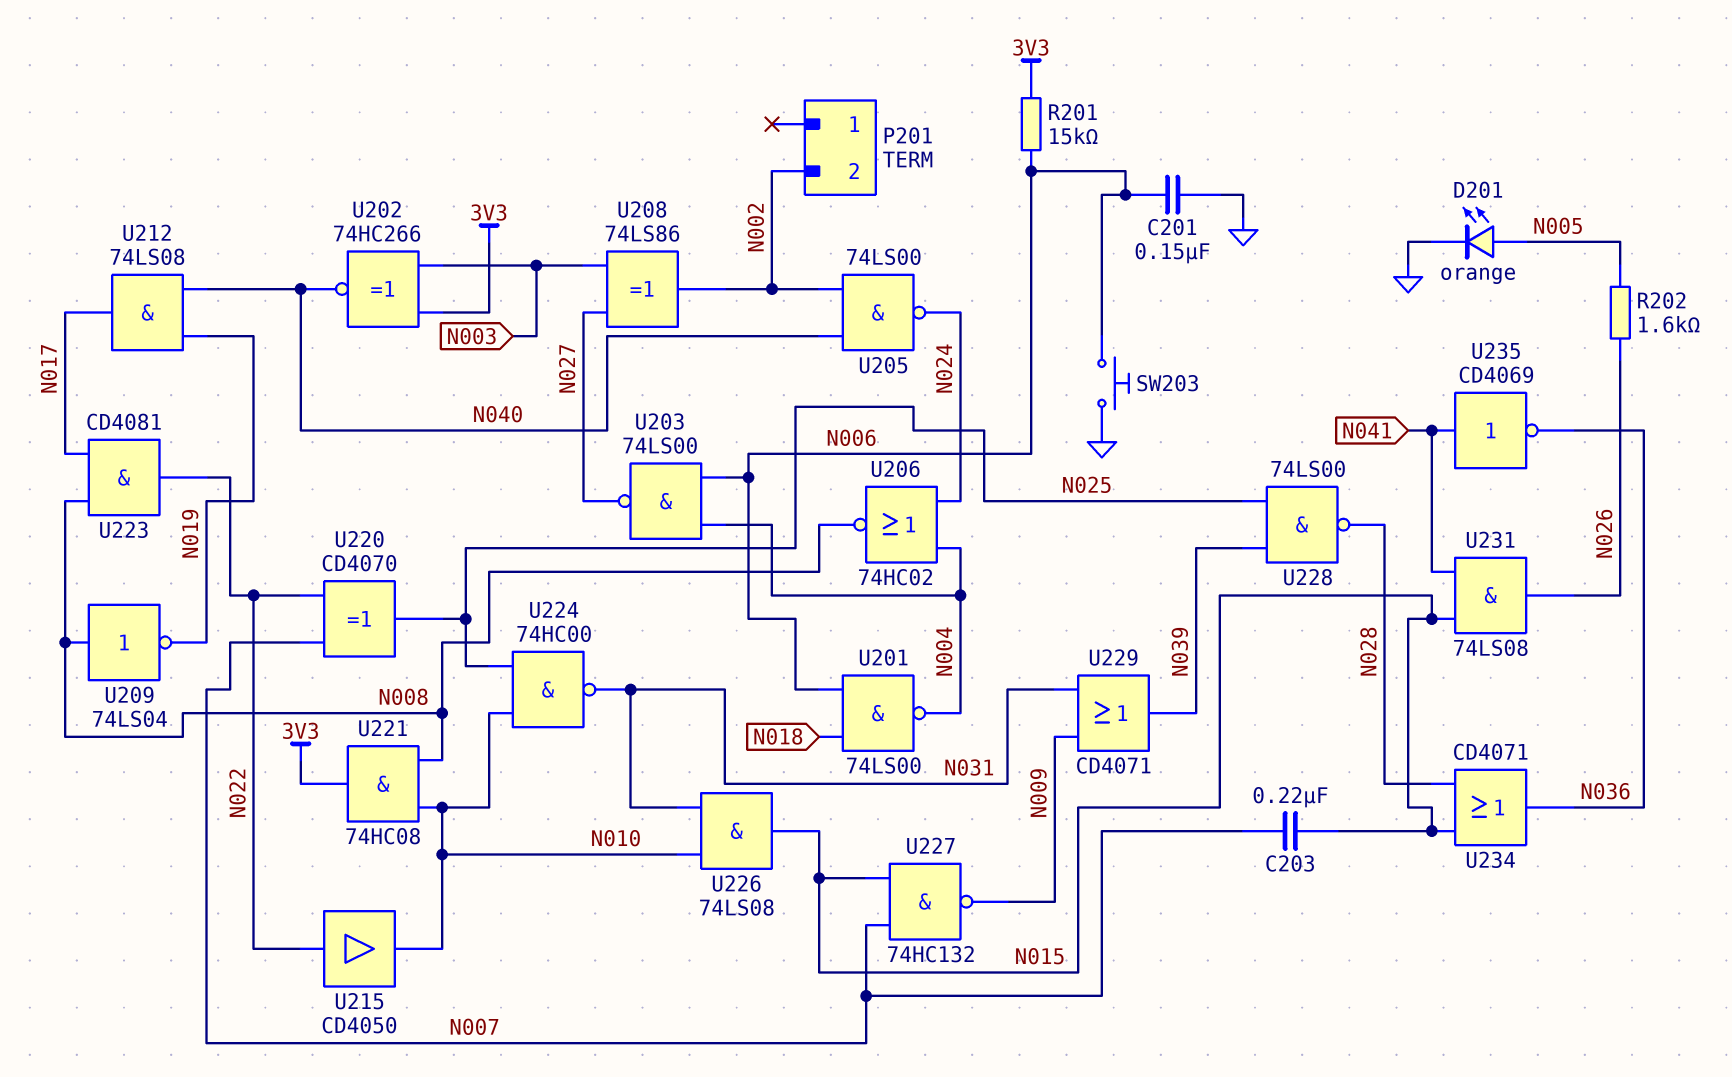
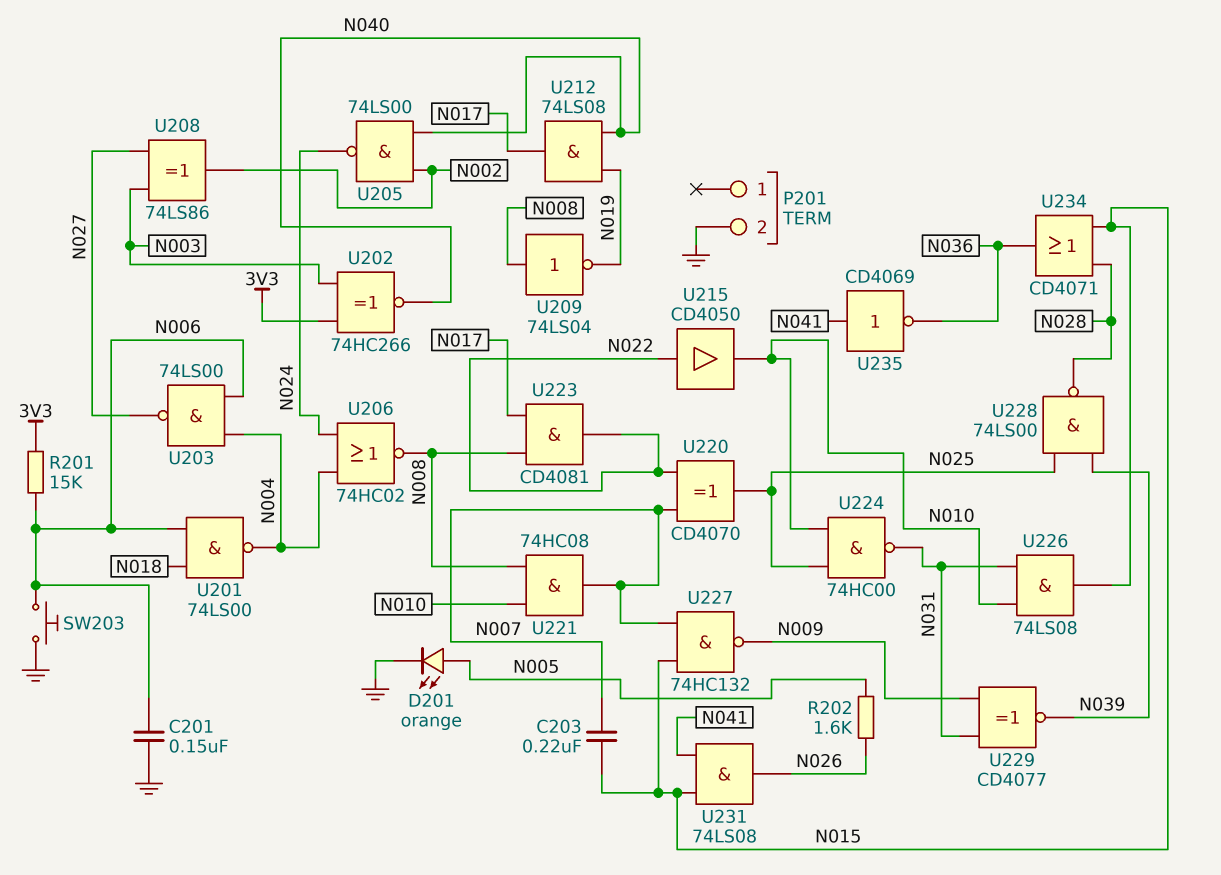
P201 pin 2: N002 -> GND
U221: AND 74HC08 (in N008, in N010, out 3V3) -> AND 74HC08 (in N008, in N010, out N007)
U229: OR CD4071 (in N009, in N031, out N039) -> XNOR CD4077 (in N009, in N031, out N039)

